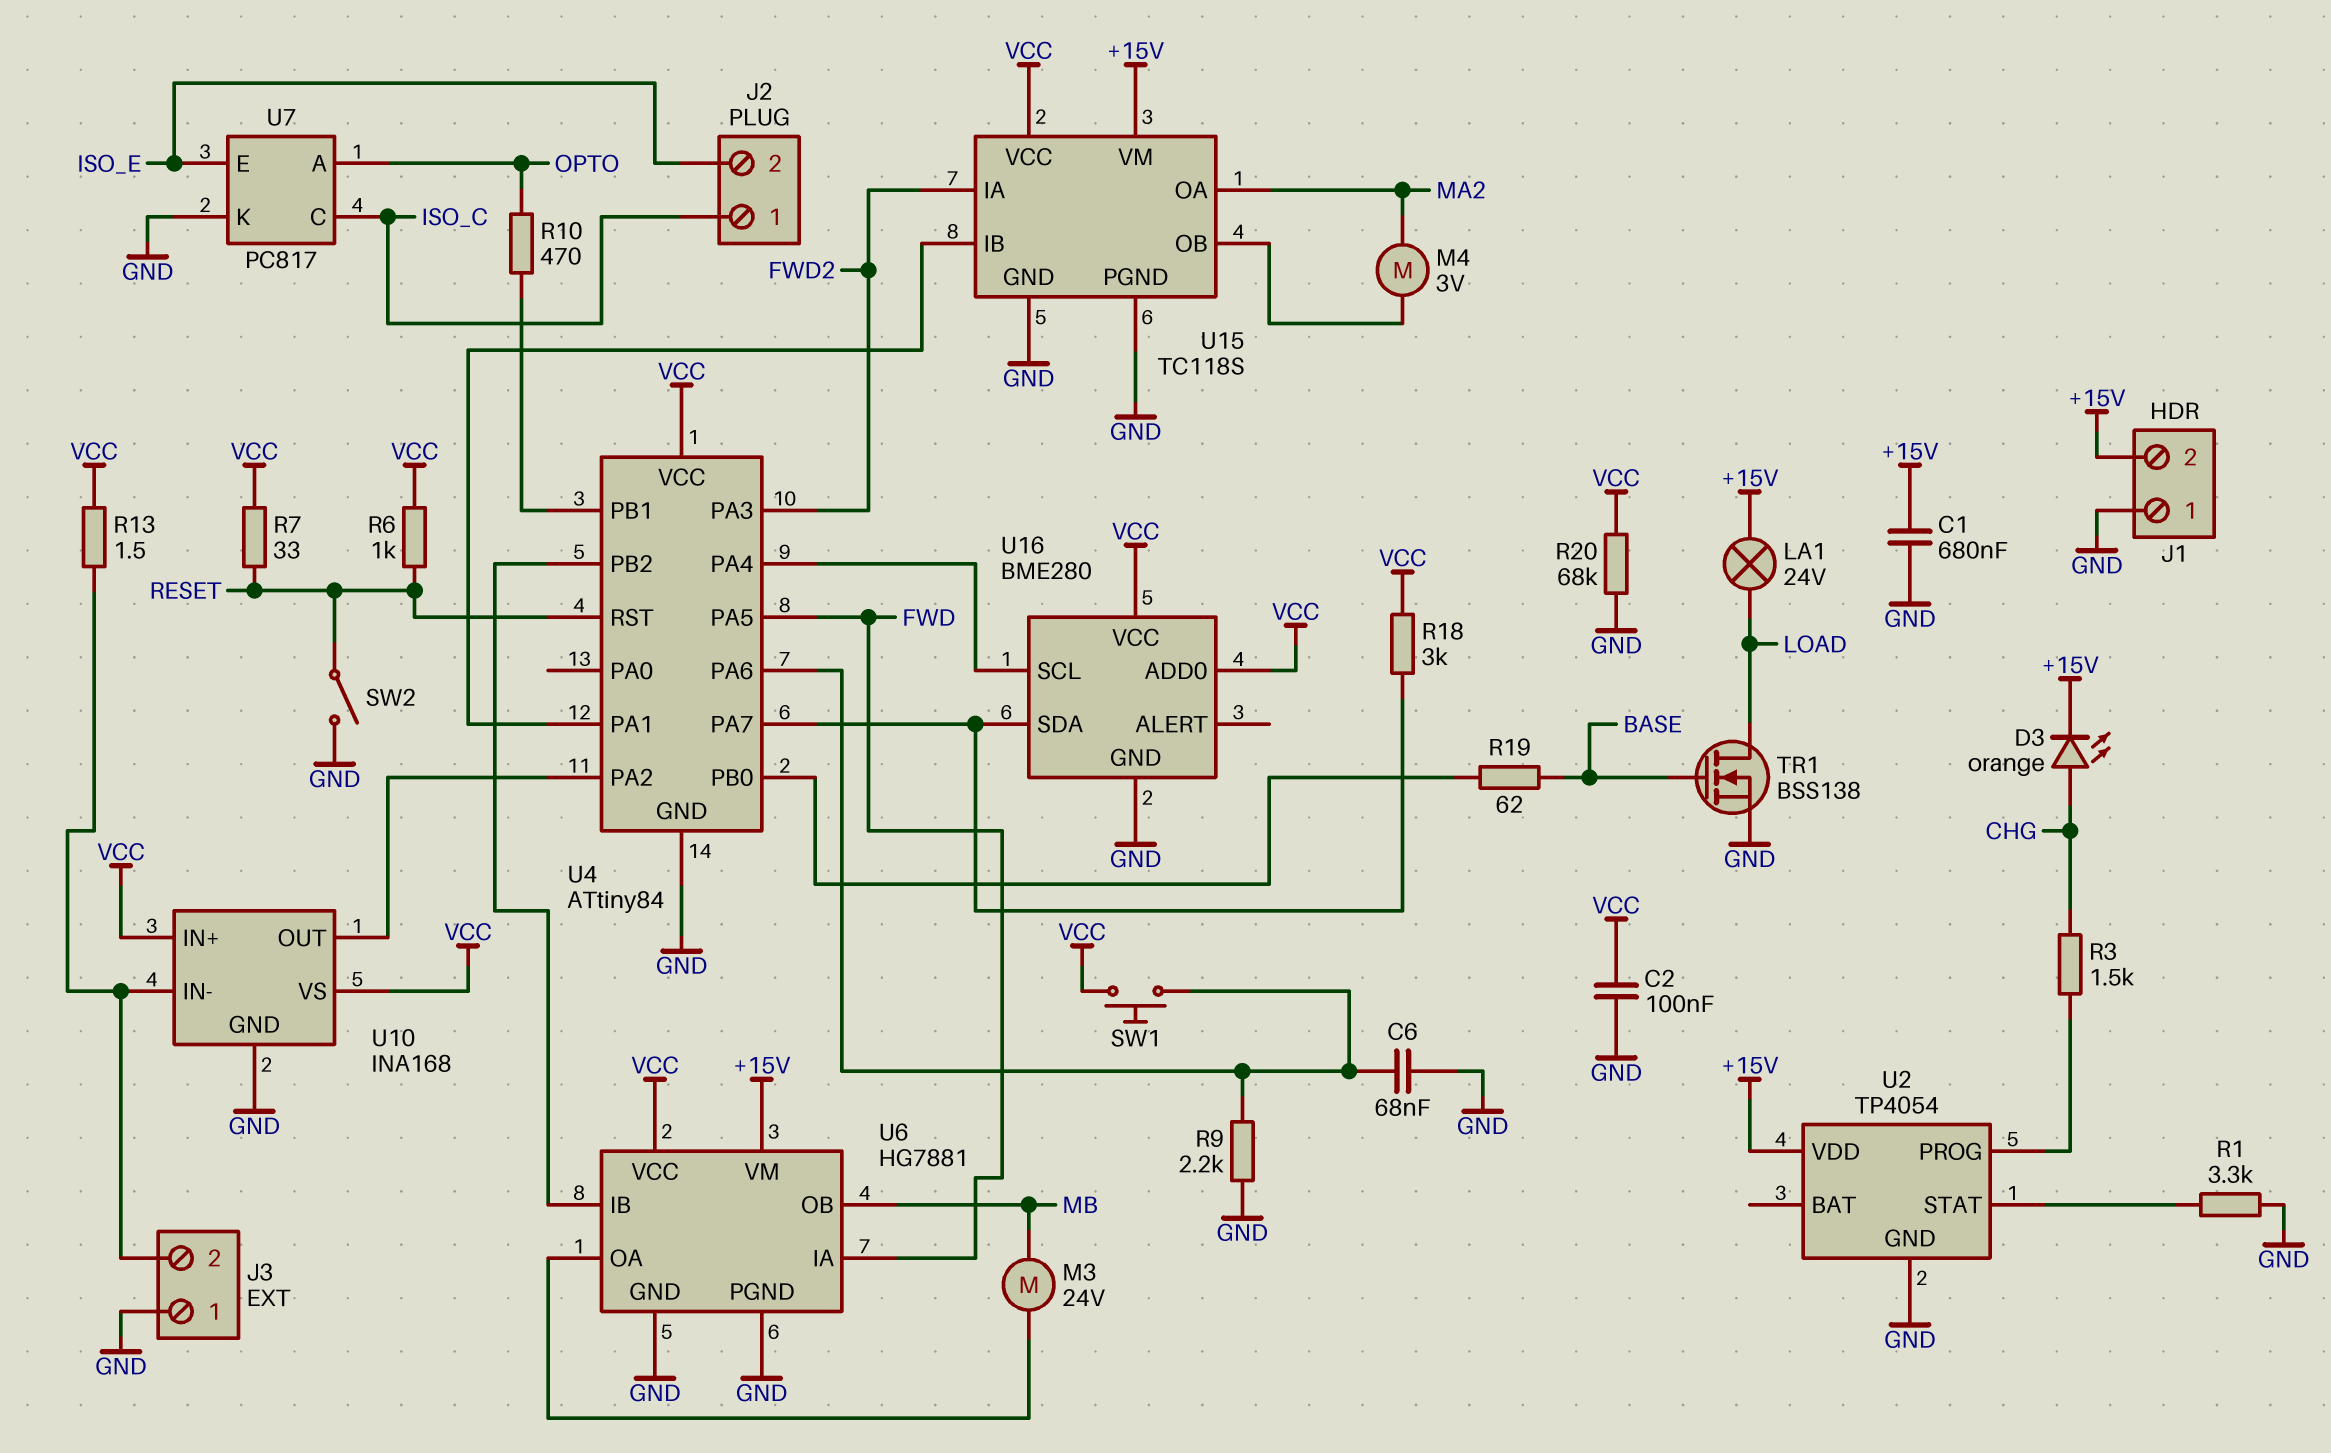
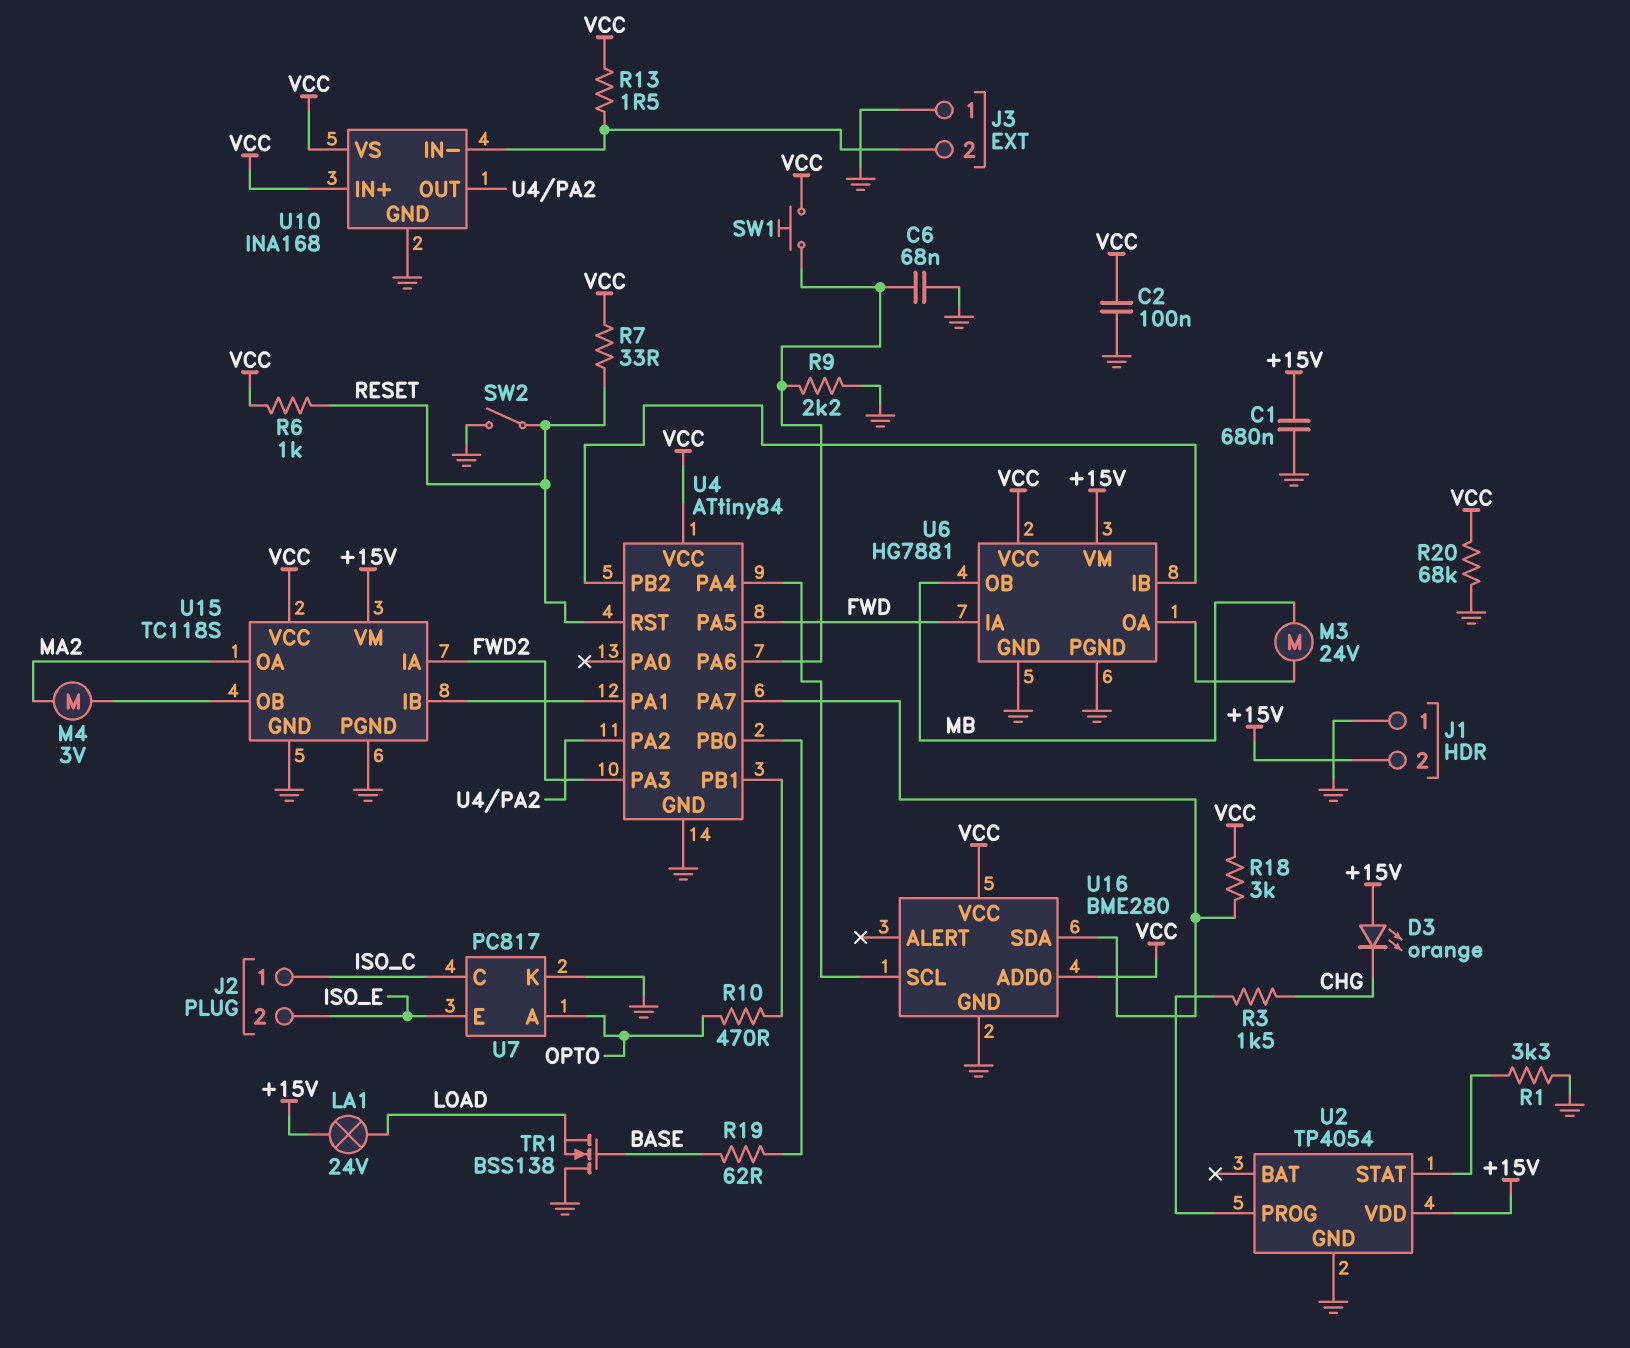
D3: LED orange (A CHG, K +15V) -> LED orange (A +15V, K CHG)
TR1: NMOS BSS138 (G BASE, D LOAD, S GND) -> NMOS BSS138 (G BASE, D GND, S LOAD)

